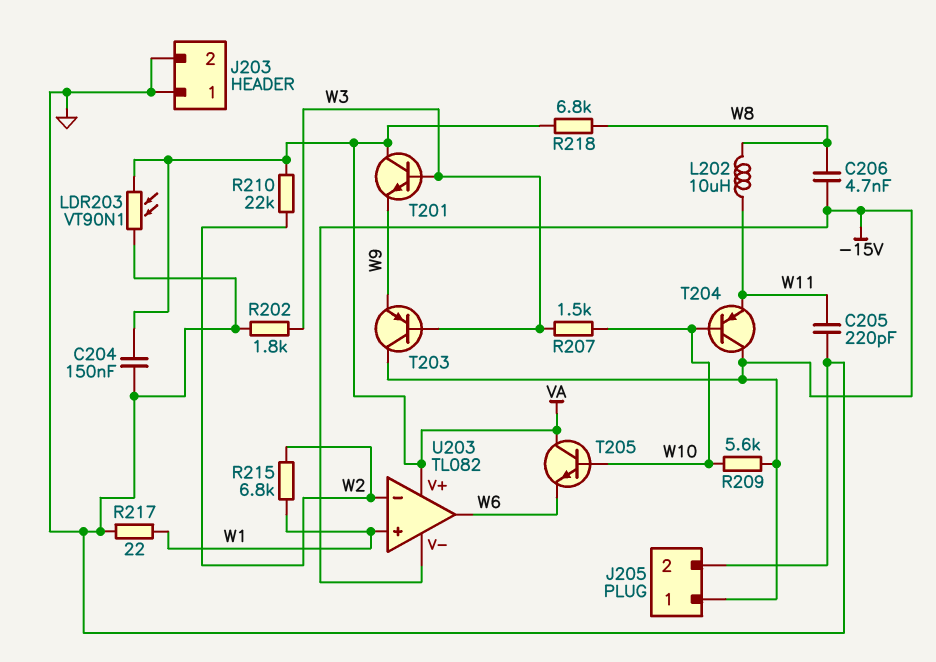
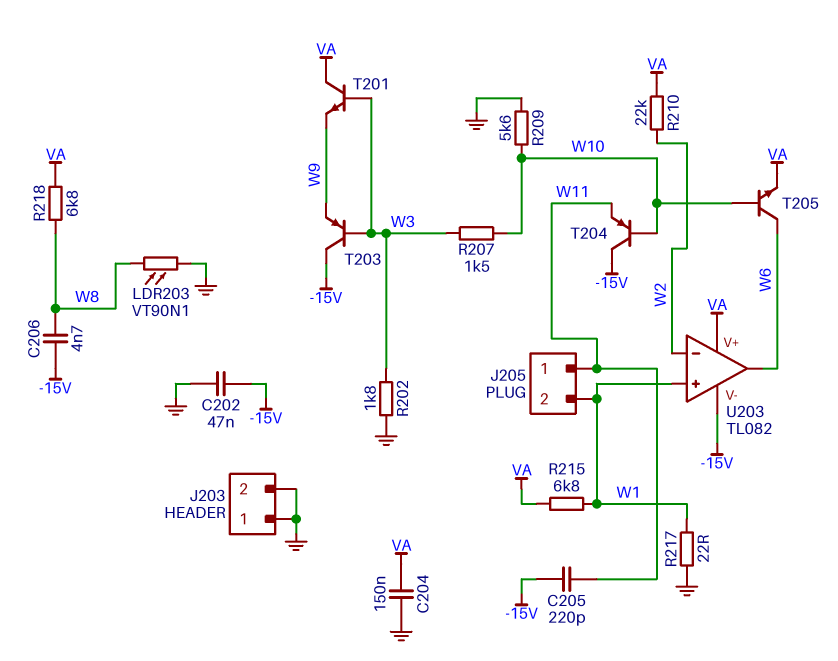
C202: none -> 47nF (-15V, GND)
C205: 220pF (GND, W11) -> 220pF (-15V, W11)
J205 pin 1: -15V -> W11
J205 pin 2: GND -> W1
L202: 10uH (W8, W11) -> none
LDR203: VT90N1 (GND, VA) -> VT90N1 (GND, W8)
R209: 5.6k (-15V, W10) -> 5.6k (GND, W10)
R215: 6.8k (W1, W2) -> 6.8k (VA, W1)
T205: NPN (B W10, C VA, E W6) -> NPN (B W10, C W6, E VA)

